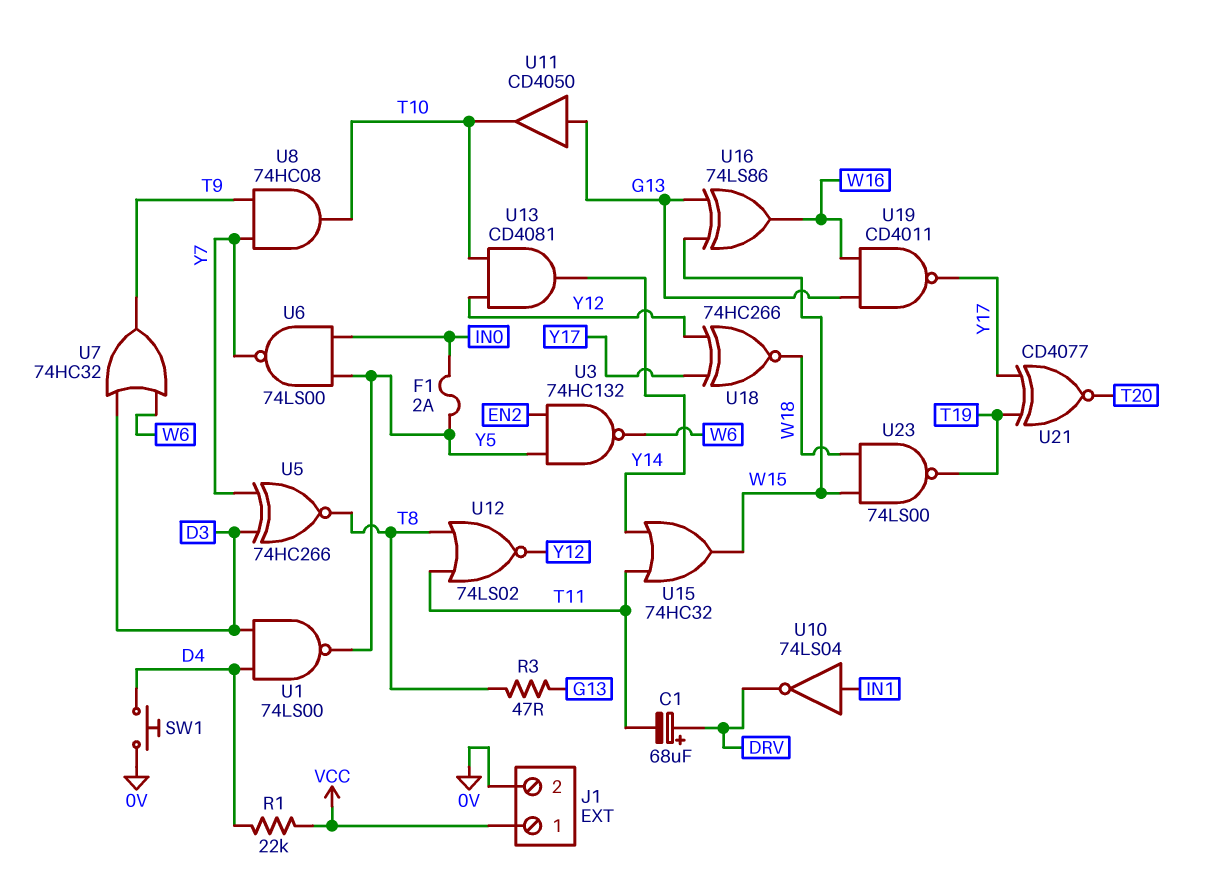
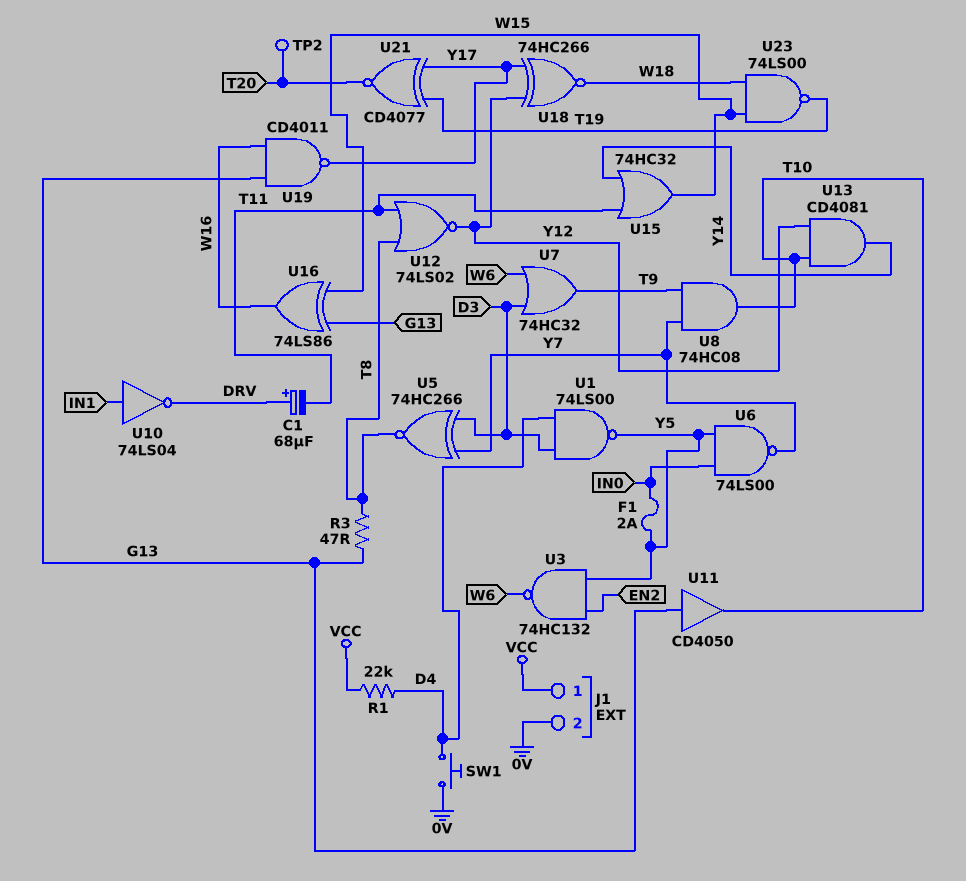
TP2: none -> test point (T20)

